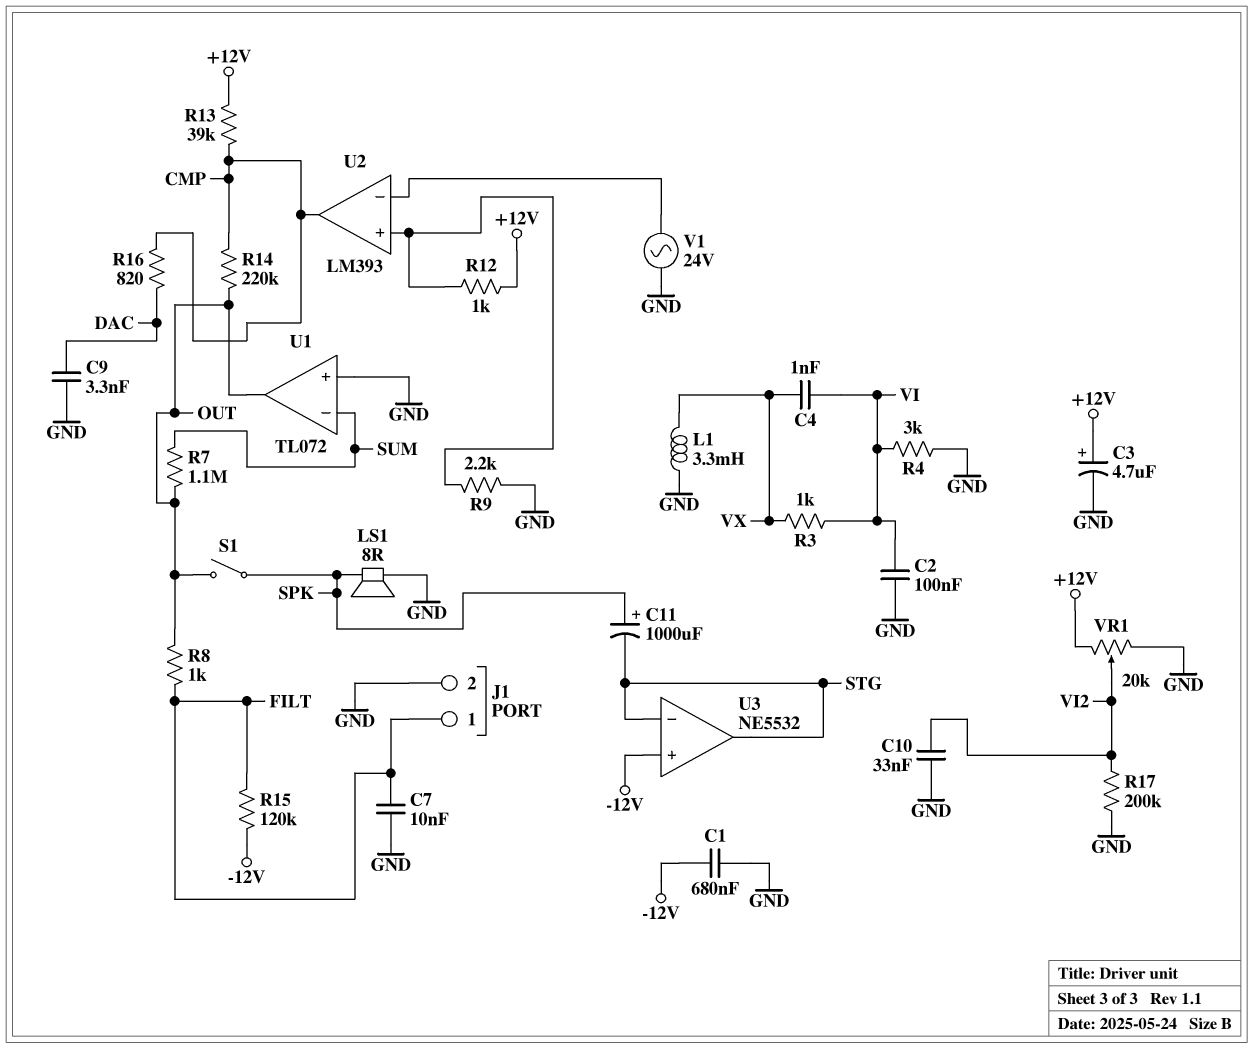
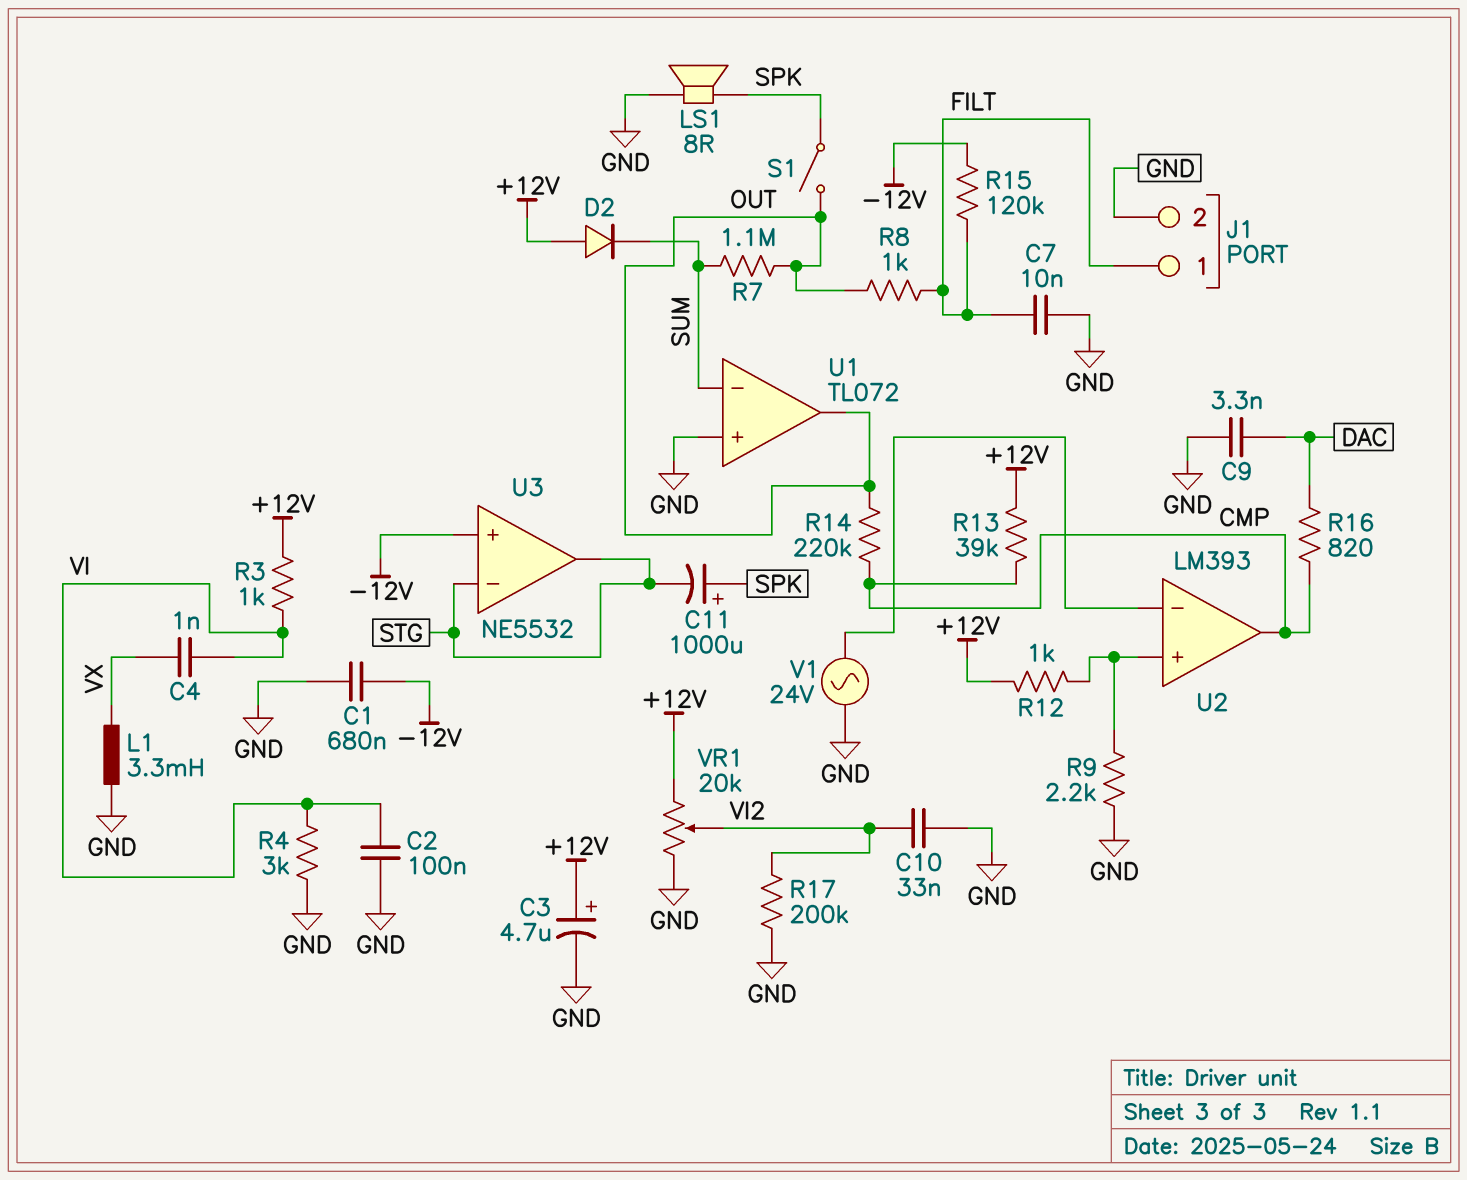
D2: none -> diode (A +12V, K SUM)
R3: 1k (VI, VX) -> 1k (+12V, VI)

